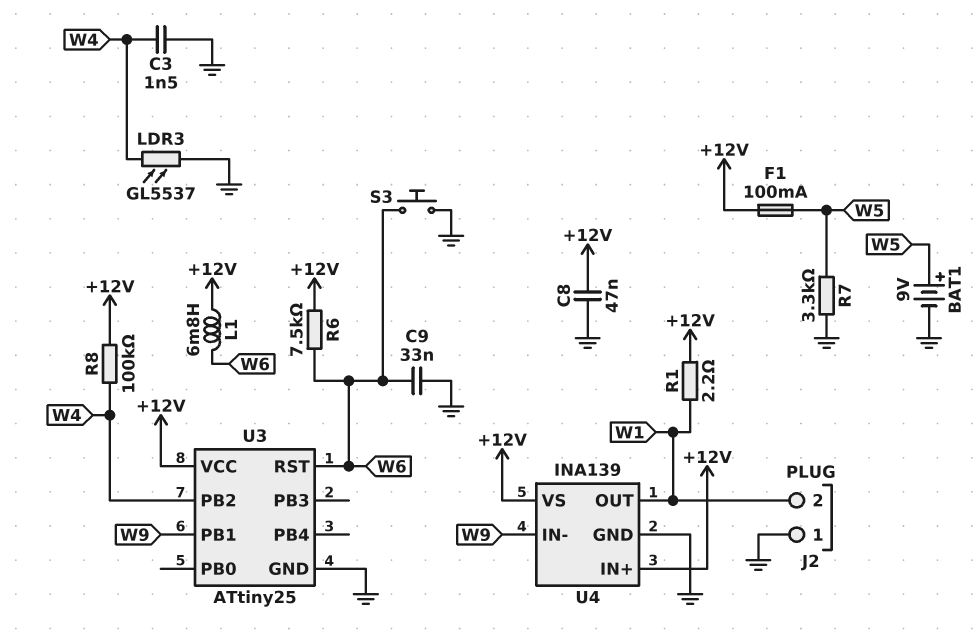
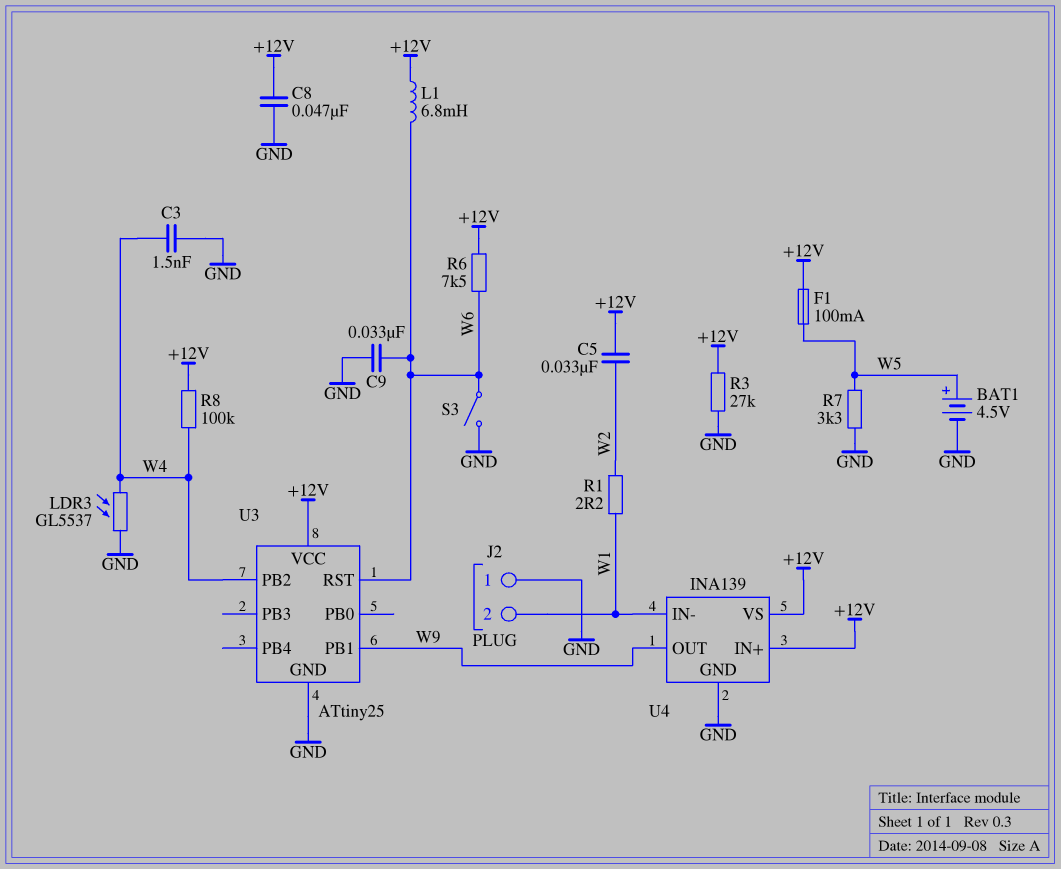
BAT1: 9V (plus W5, minus GND) -> 4.5V (plus W5, minus GND)
C5: none -> 33nF (+12V, W2)
R1: 2.2 (+12V, W1) -> 2.2 (W1, W2)
R3: none -> 27k (+12V, GND)
S3: button (GND, W6) -> switch (GND, W6)
U4 pin IN-: W9 -> W1
U4 pin OUT: W1 -> W9

